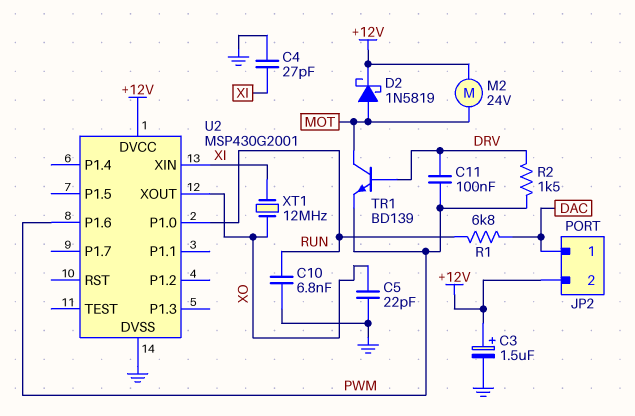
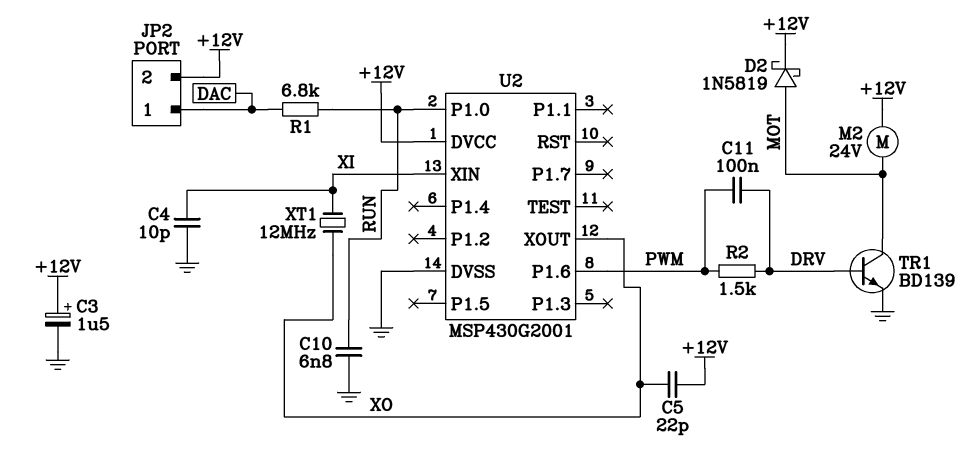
C4: 27pF (GND, XI) -> 10pF (GND, XI)
C5: 22pF (GND, XO) -> 22pF (+12V, XO)
TR1: NPN BD139 (B DRV, C MOT, E PWM) -> NPN BD139 (B DRV, C MOT, E GND)

